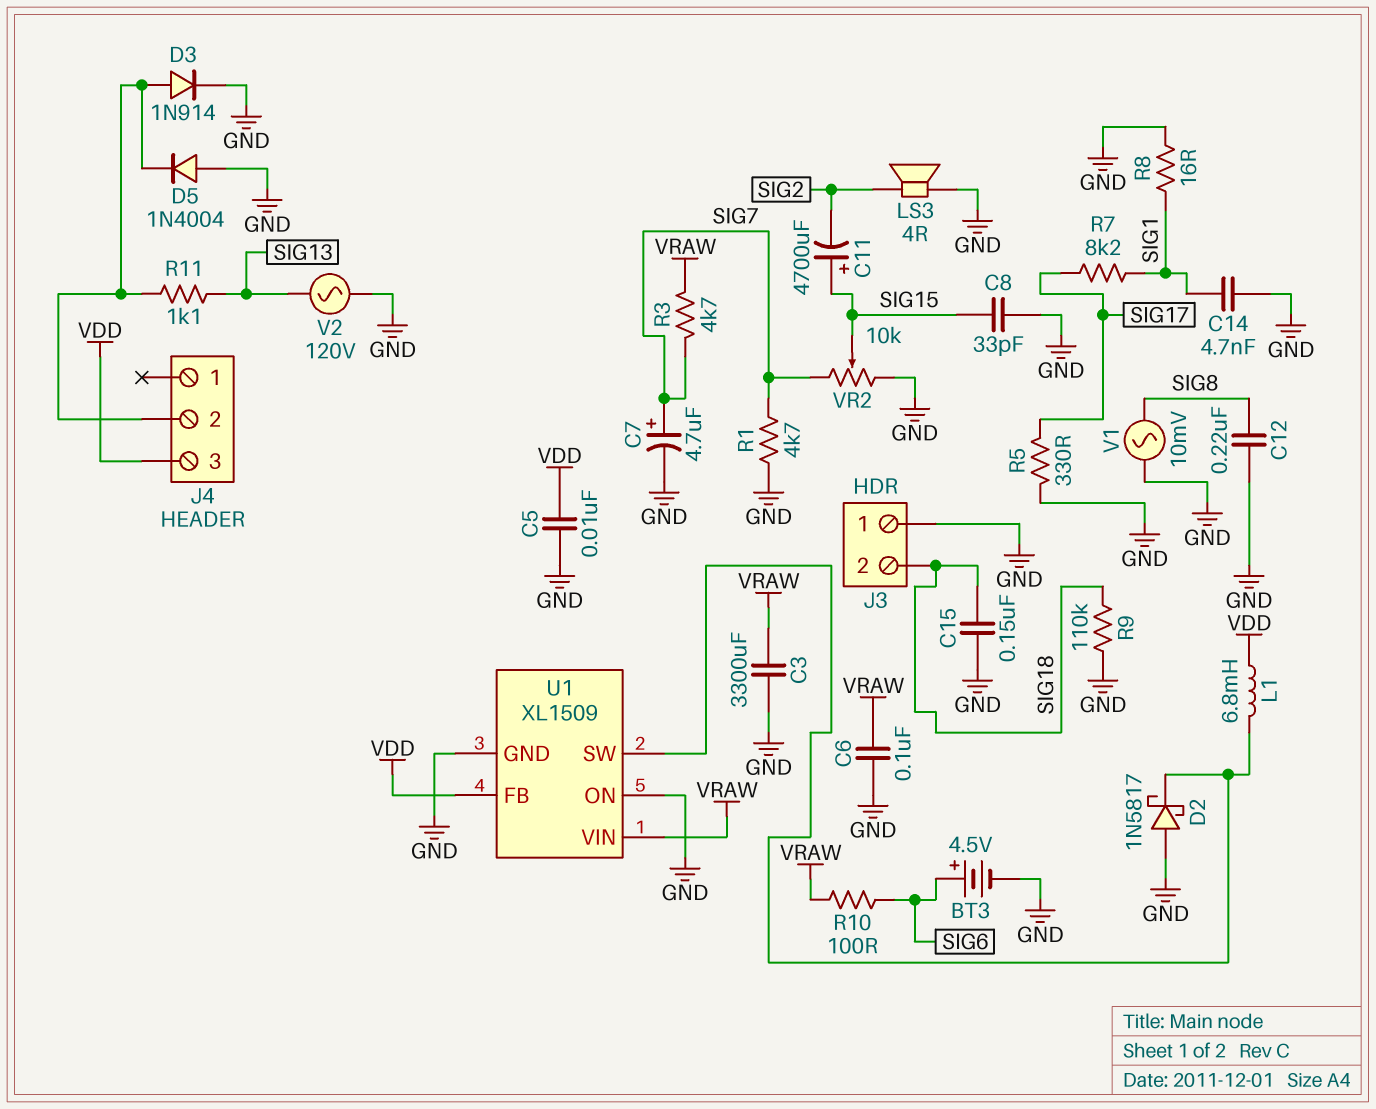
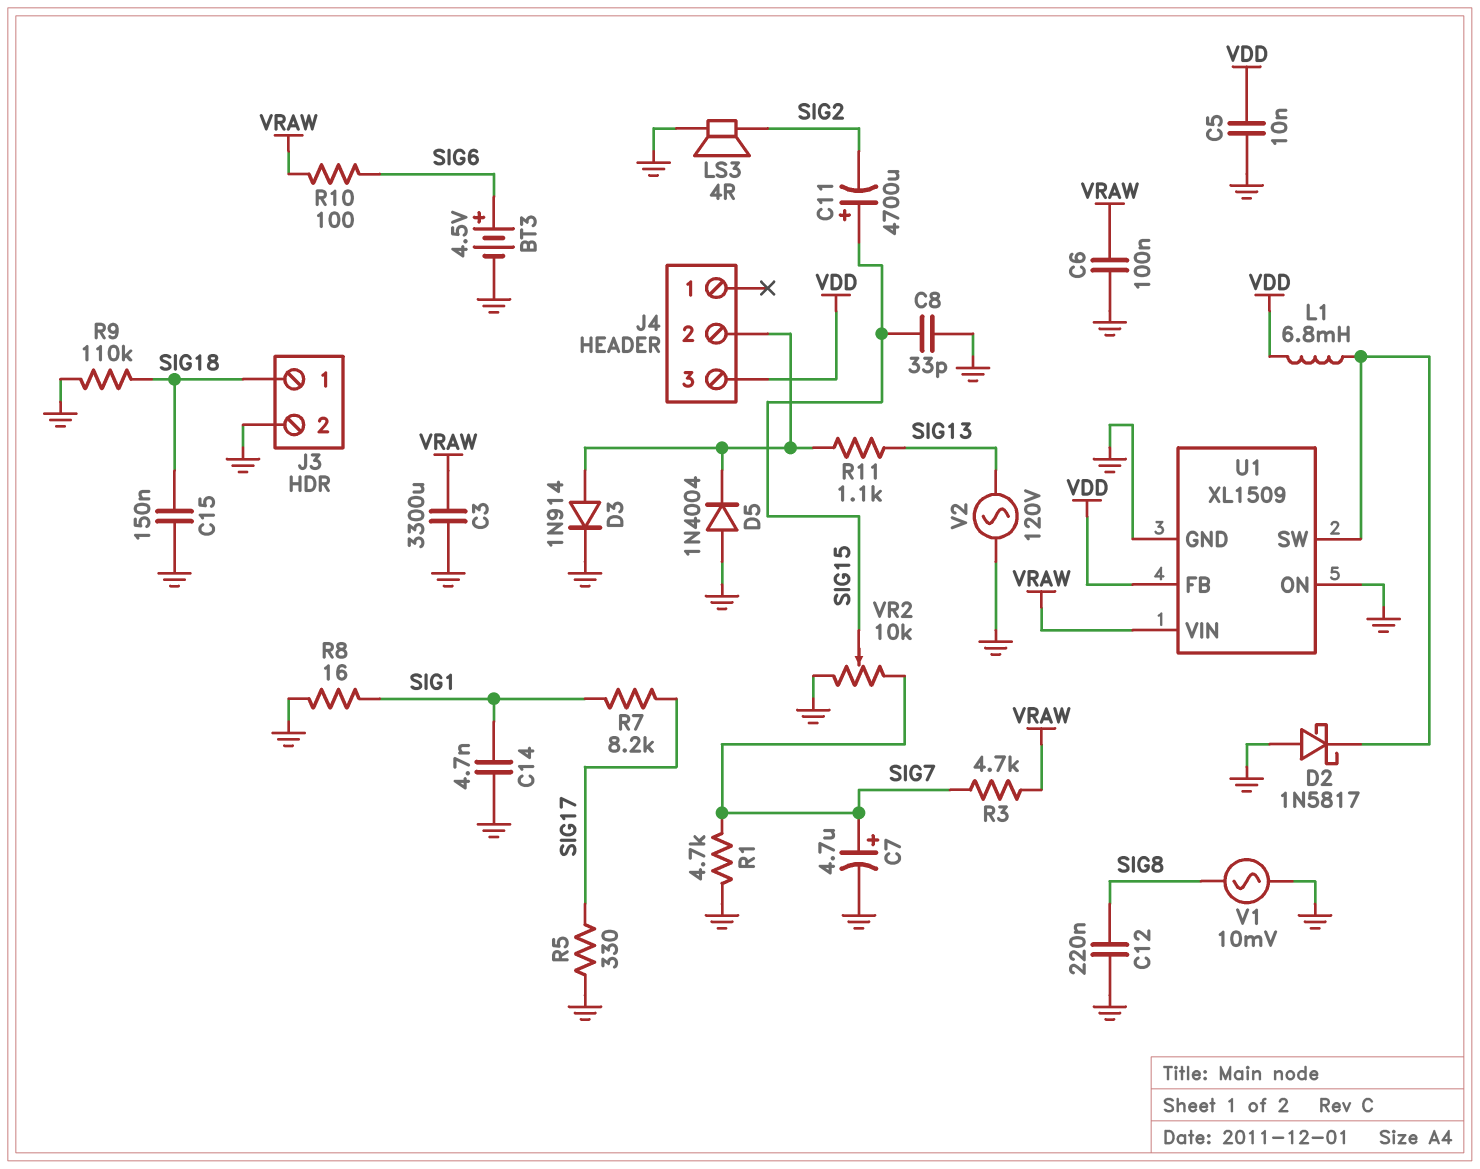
J3 pin 1: GND -> SIG18
J3 pin 2: SIG18 -> GND

